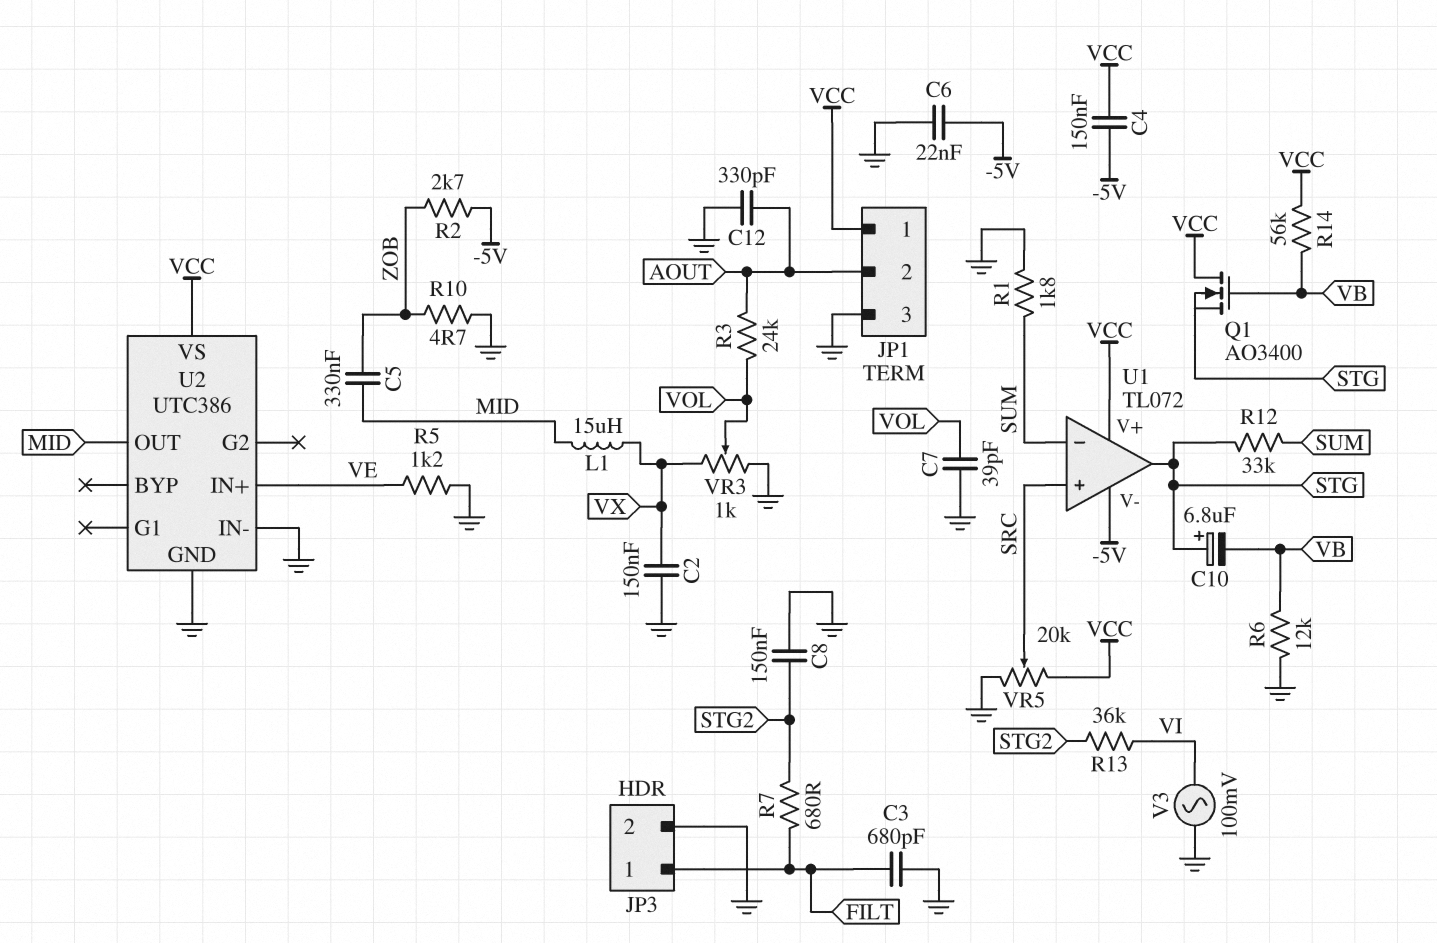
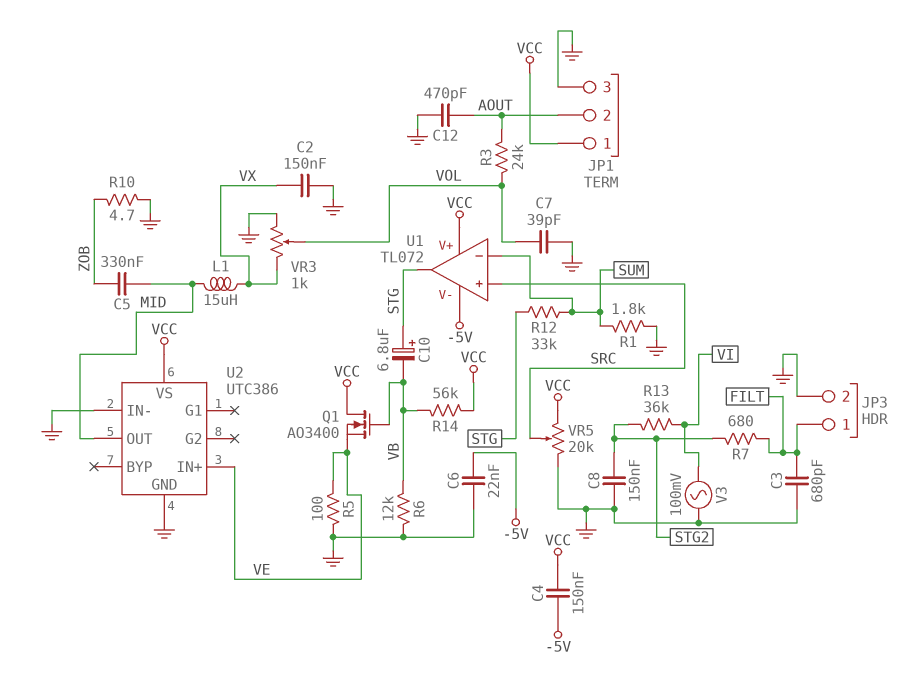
C12: 330pF (AOUT, GND) -> 470pF (AOUT, GND)
Q1: NMOS AO3400 (G VB, D VCC, S STG) -> NMOS AO3400 (G VB, D VCC, S VE)
R2: 2.7k (-5V, ZOB) -> none
R5: 1.2k (GND, VE) -> 100 (GND, VE)

